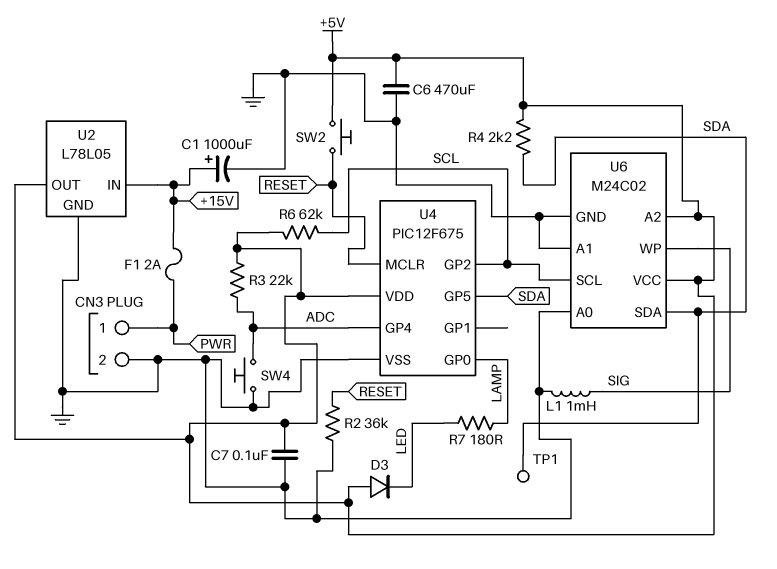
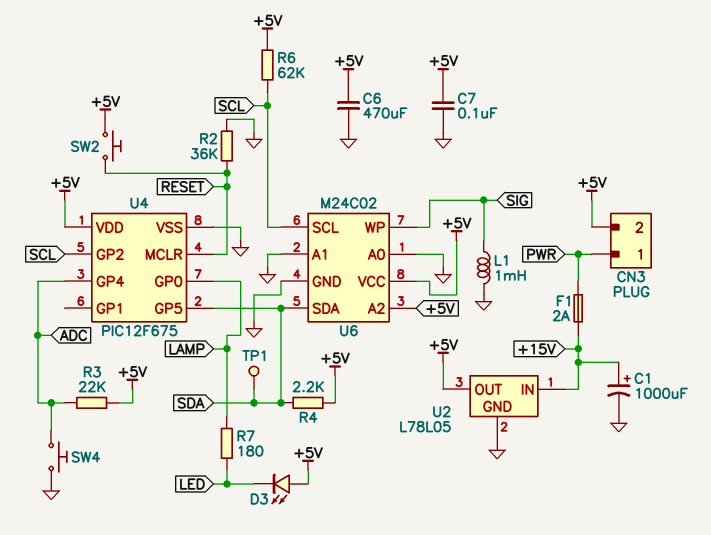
CN3 pin 2: GND -> +5V
D3: diode (A +5V, K LED) -> LED (A +5V, K LED)

